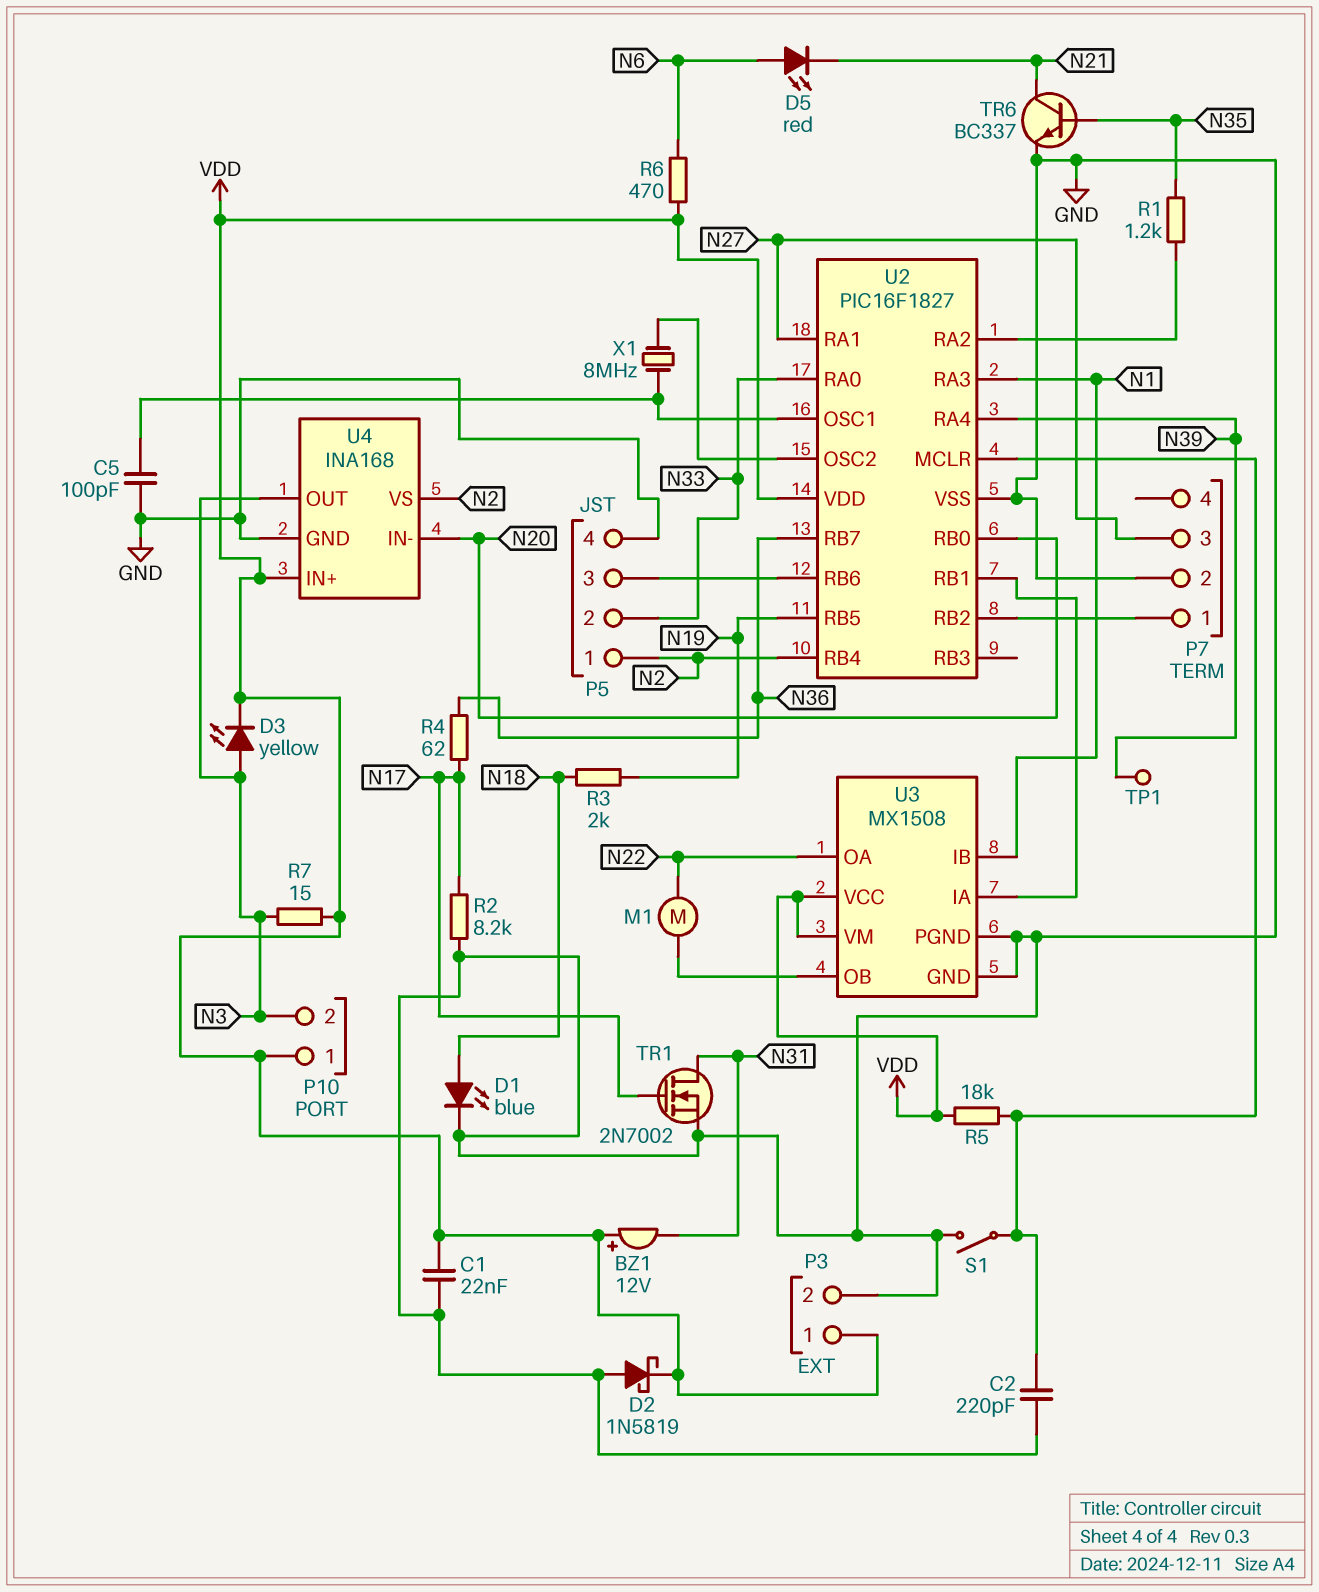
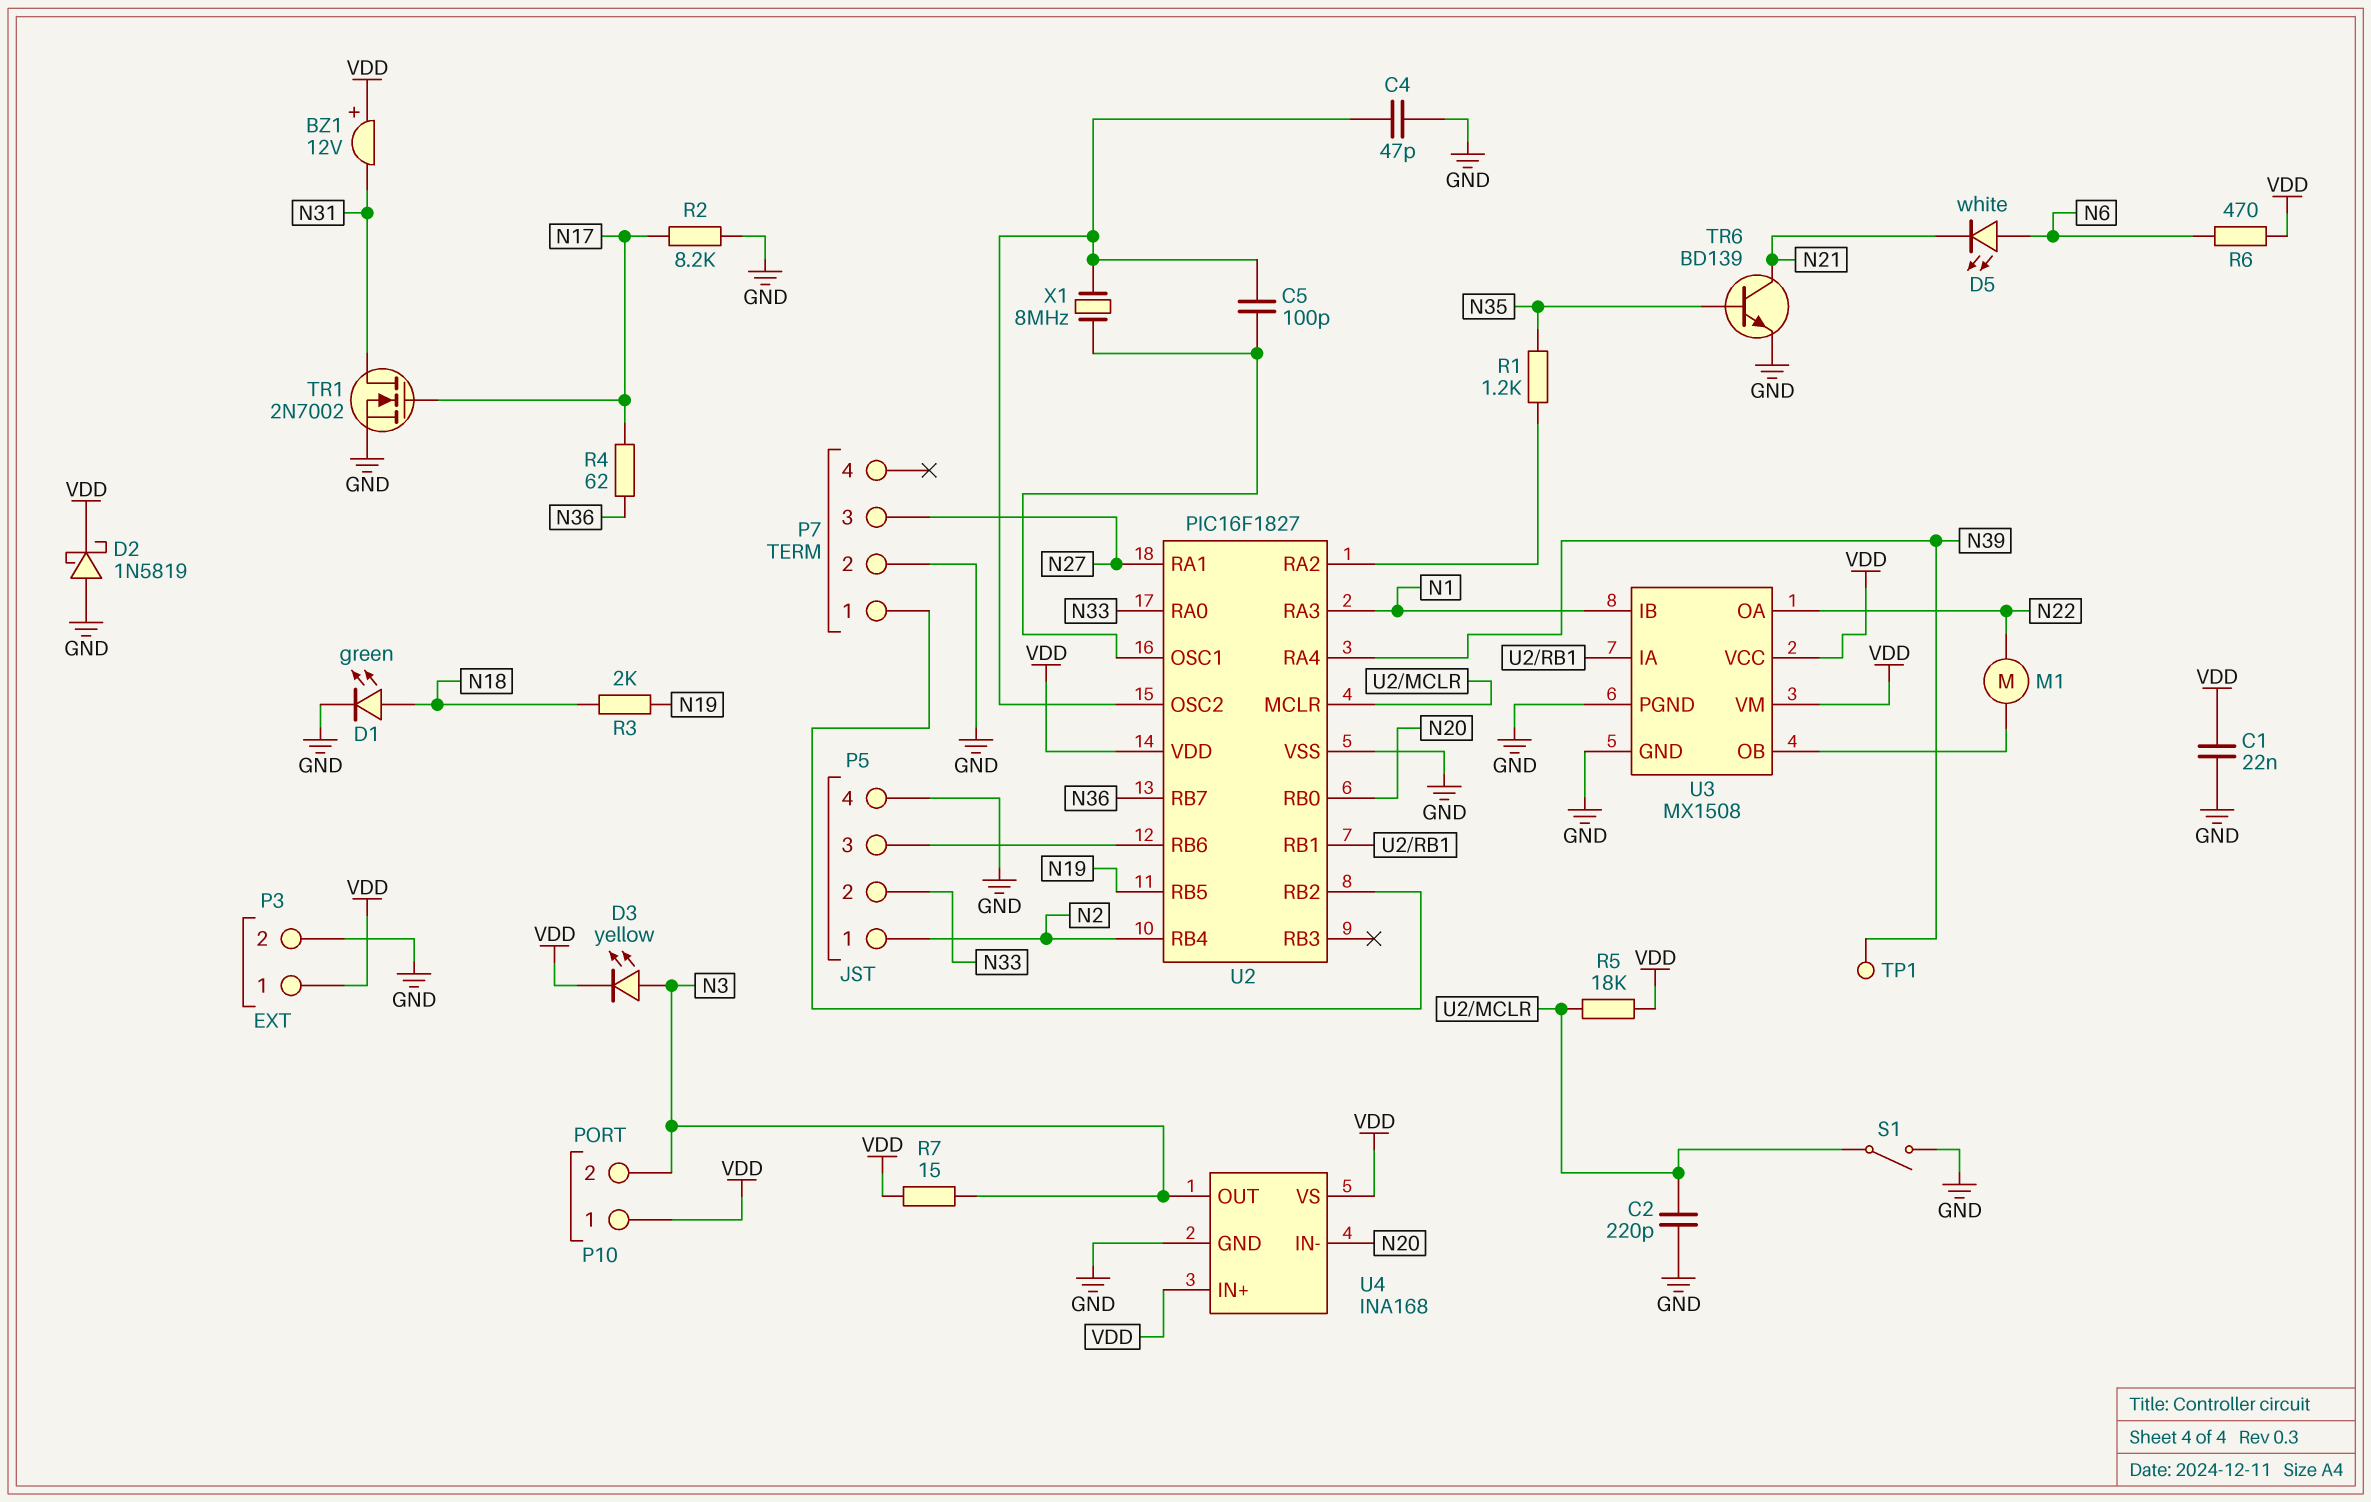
C4: none -> 47pF (GND, U2/OSC2)
C5: 100pF (GND, U2/OSC1) -> 100pF (U2/OSC1, U2/OSC2)
D1: LED blue (A N18, K GND) -> LED green (A N18, K GND)
D5: LED red (A N6, K N21) -> LED white (A N6, K N21)
TR6: NPN BC337 (B N35, C N21, E GND) -> NPN BD139 (B N35, C N21, E GND)
U4 pin VS: N2 -> VDD

